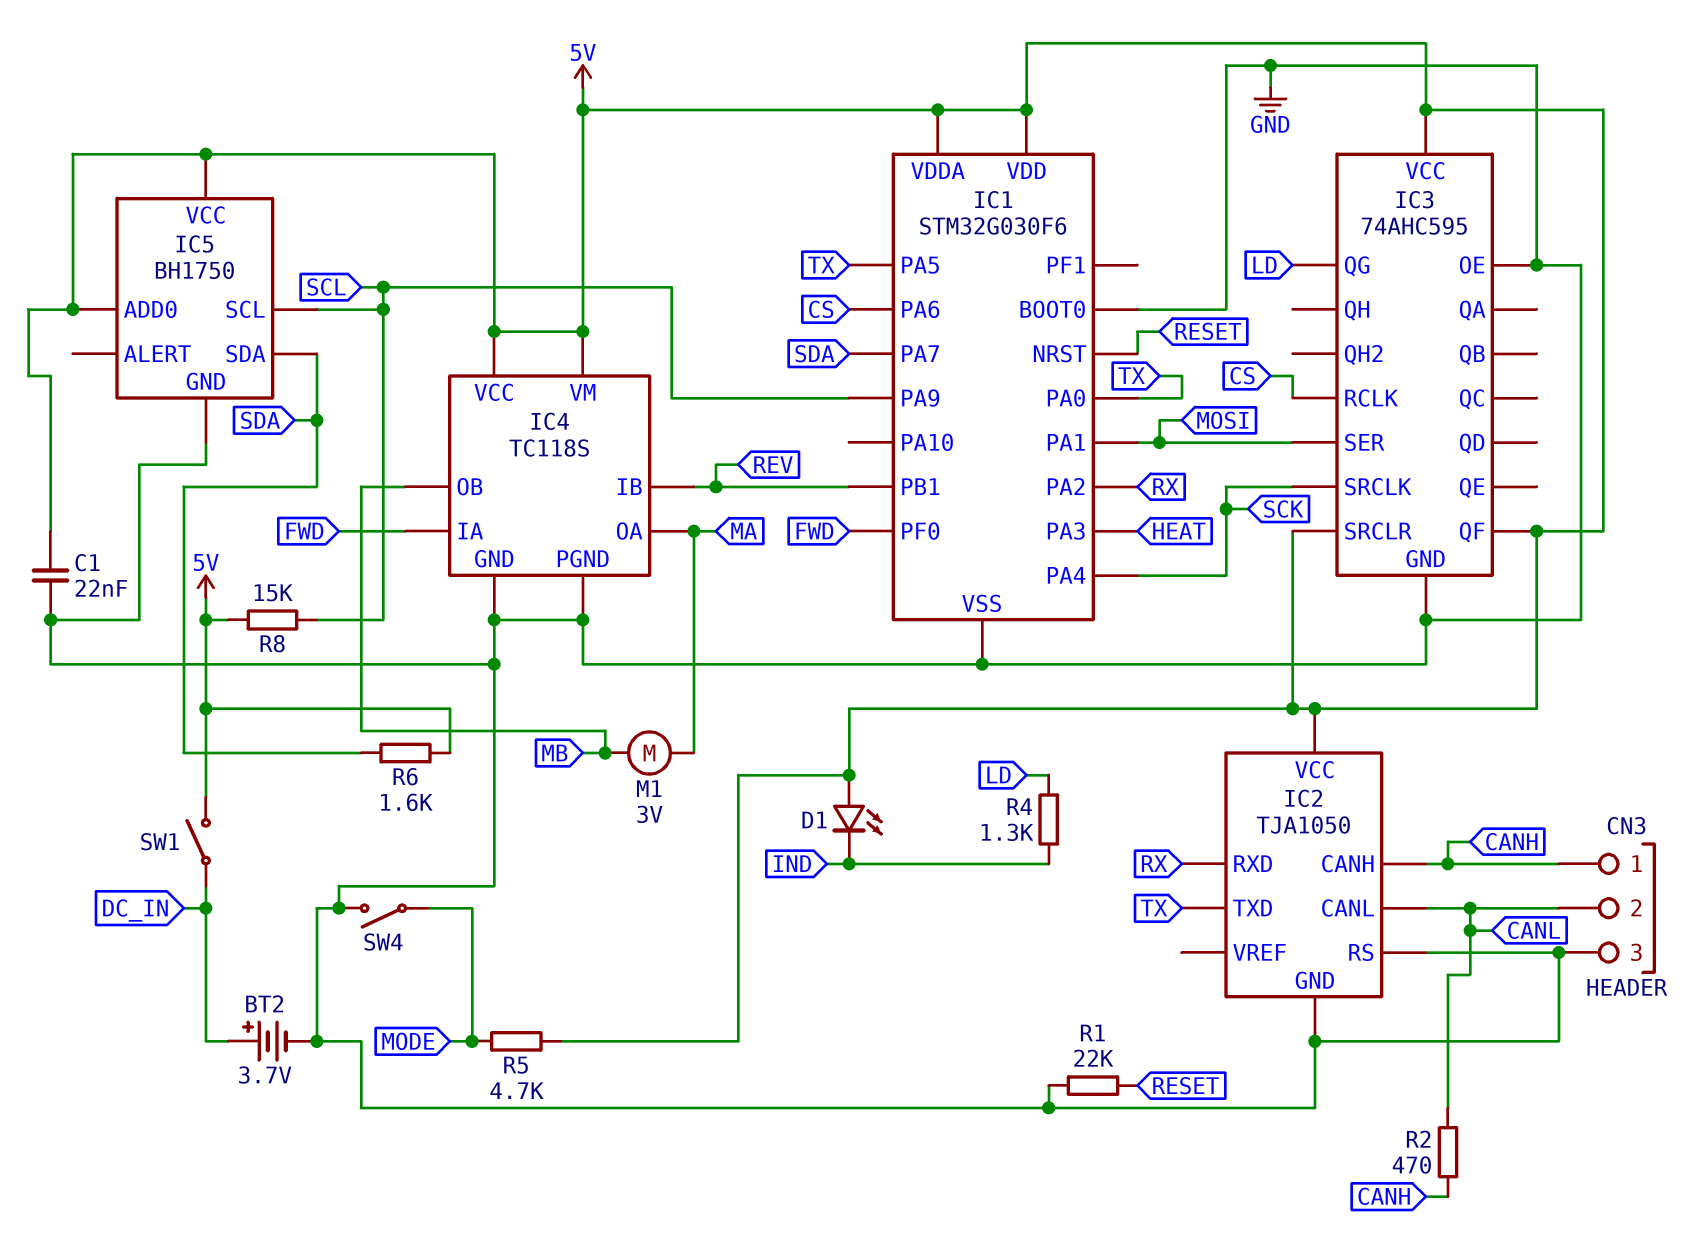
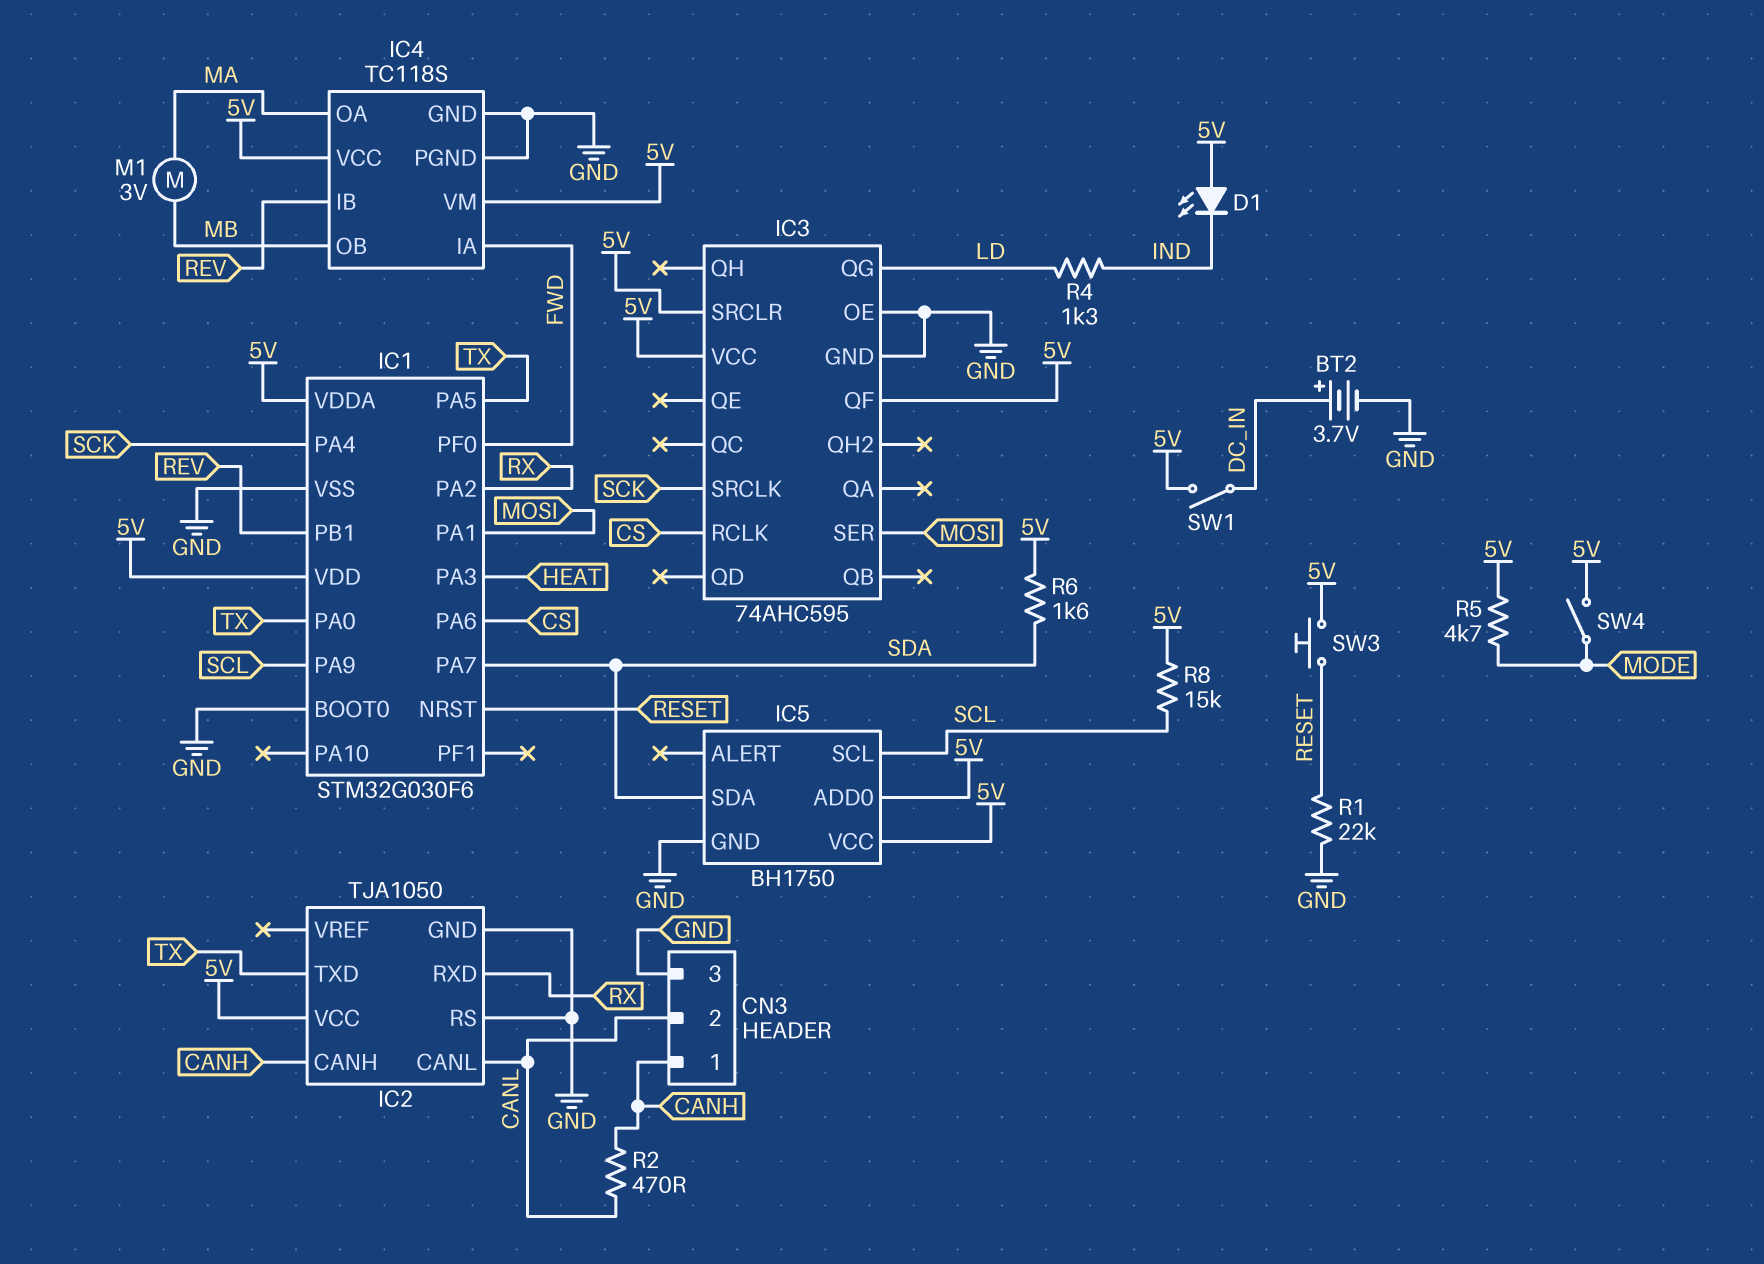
C1: 22nF (5V, GND) -> none
SW3: none -> button (5V, RESET)
SW4: switch (GND, MODE) -> switch (5V, MODE)

